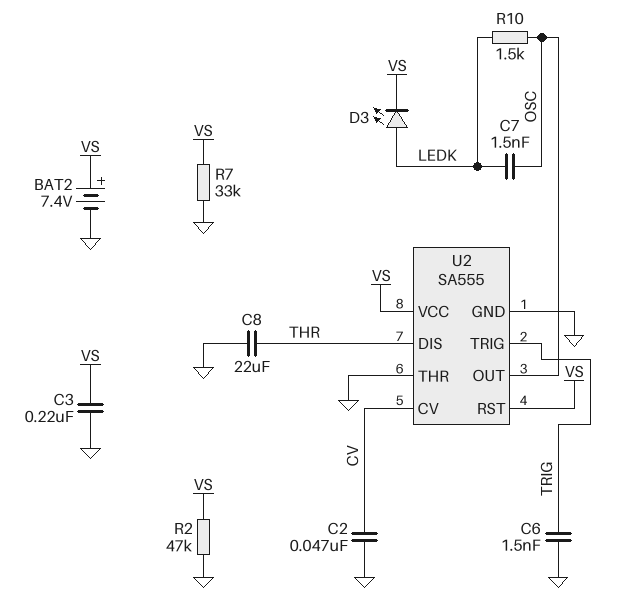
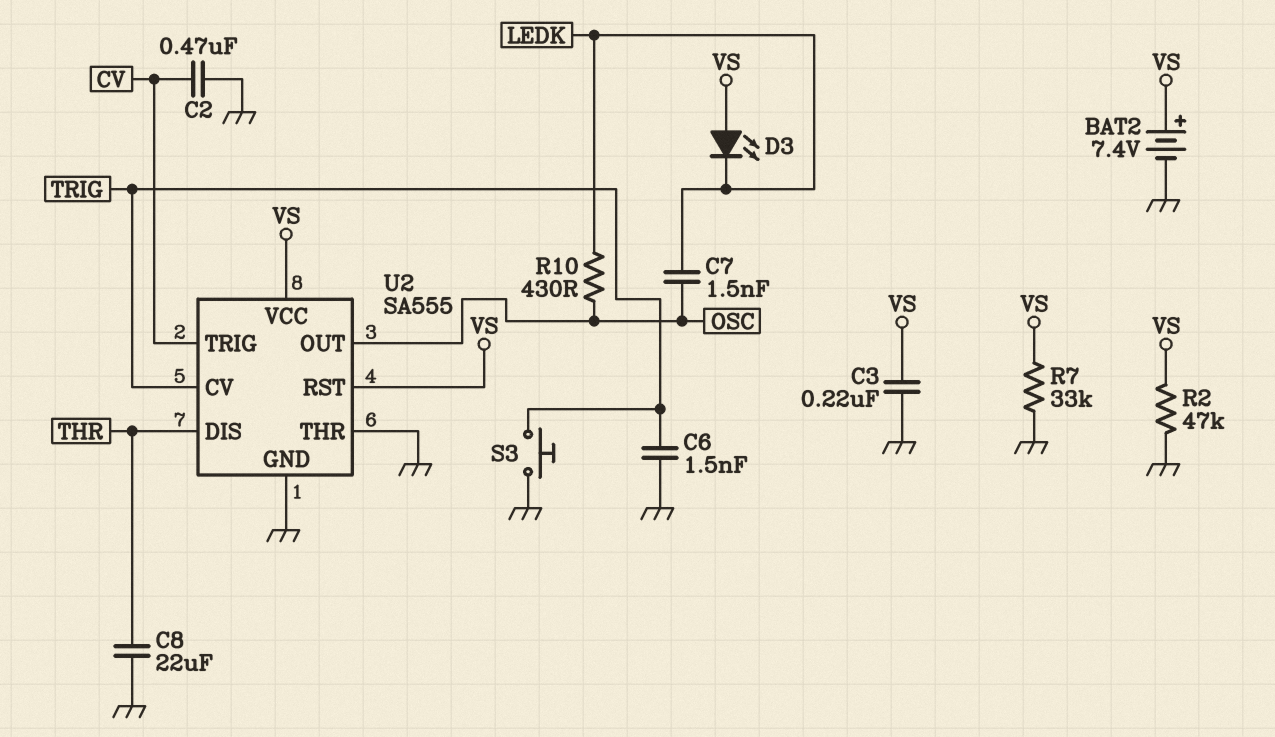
C2: 47nF (CV, GND) -> 470nF (CV, GND)
D3: LED (A LEDK, K VS) -> LED (A VS, K LEDK)
R10: 1.5k (LEDK, OSC) -> 430 (LEDK, OSC)
S3: none -> button (GND, TRIG)
U2 pin CV: CV -> TRIG
U2 pin TRIG: TRIG -> CV

